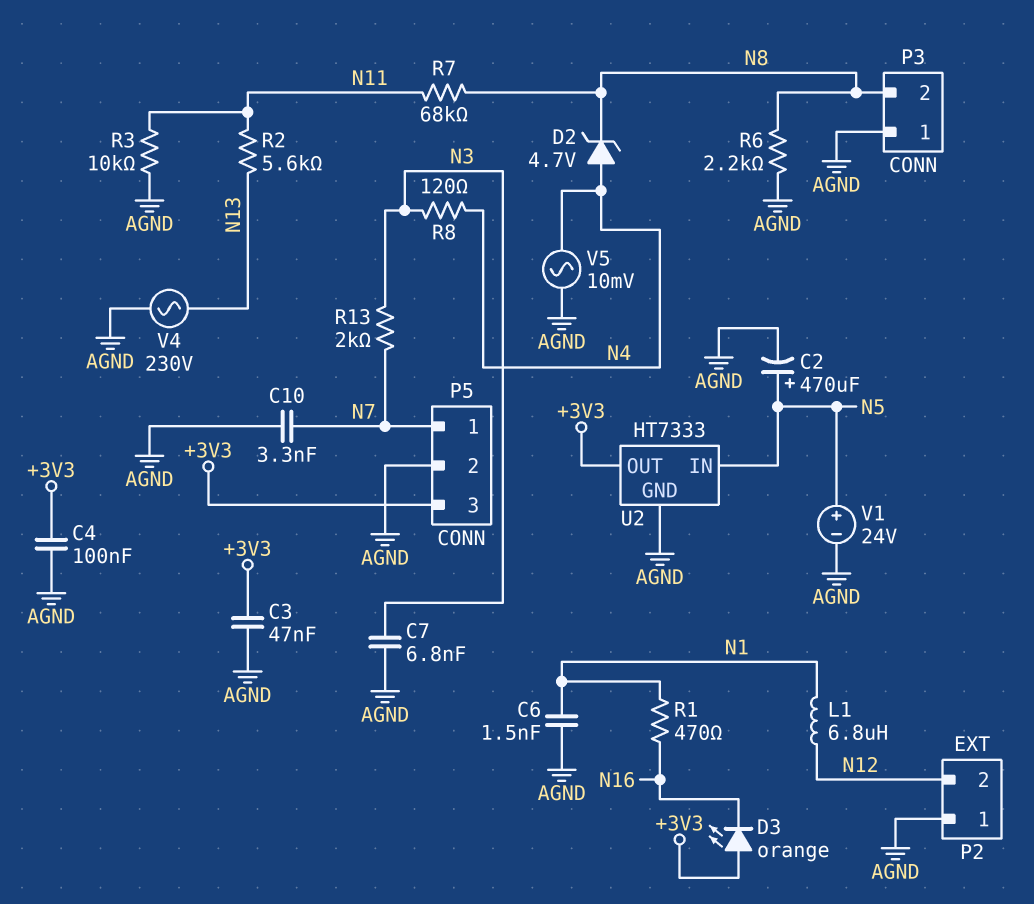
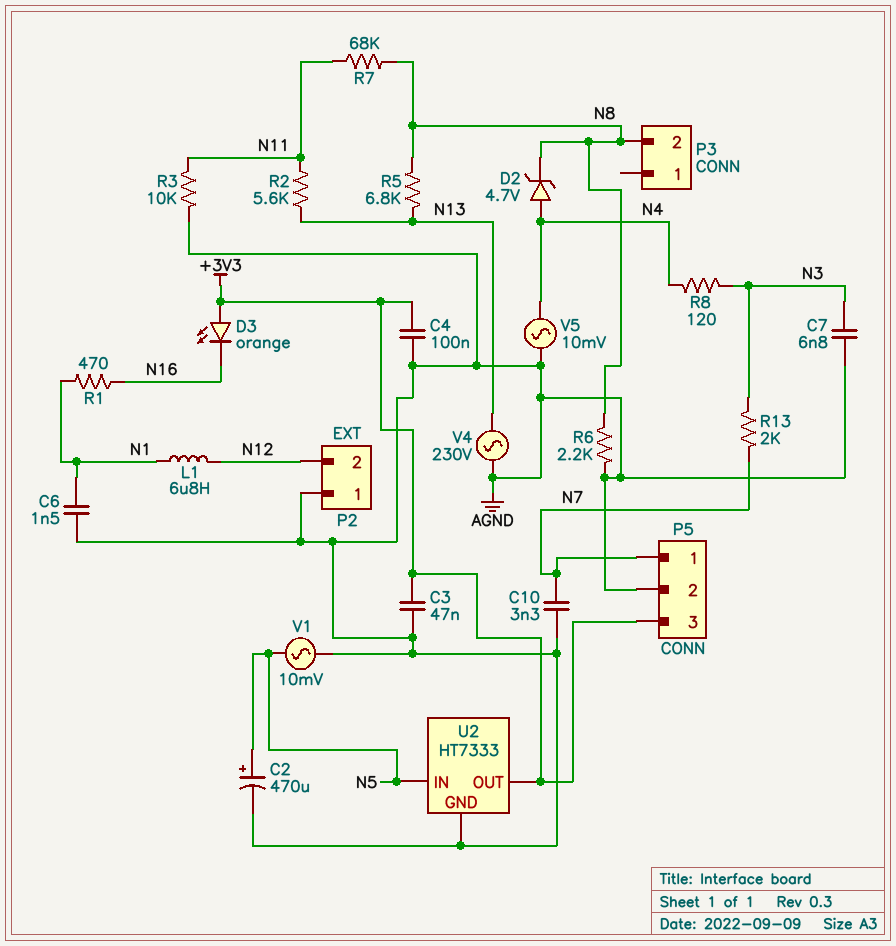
P3 pin 1: AGND -> none
R5: none -> 6.8k (N8, N13)
V1: 24V (plus N5, minus AGND) -> AC 10mV (AGND, N5)

